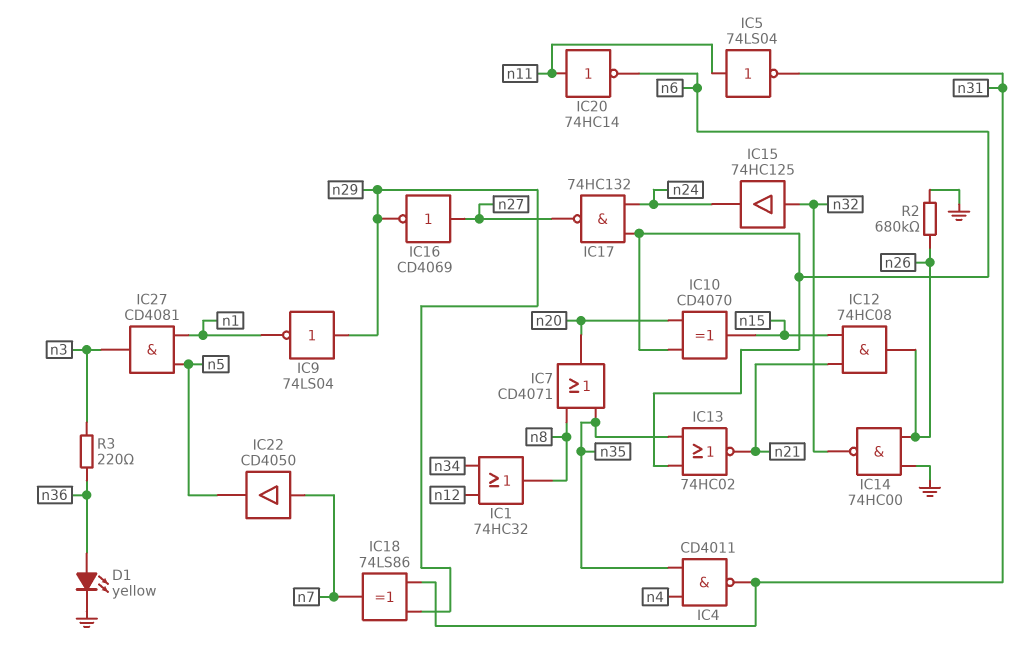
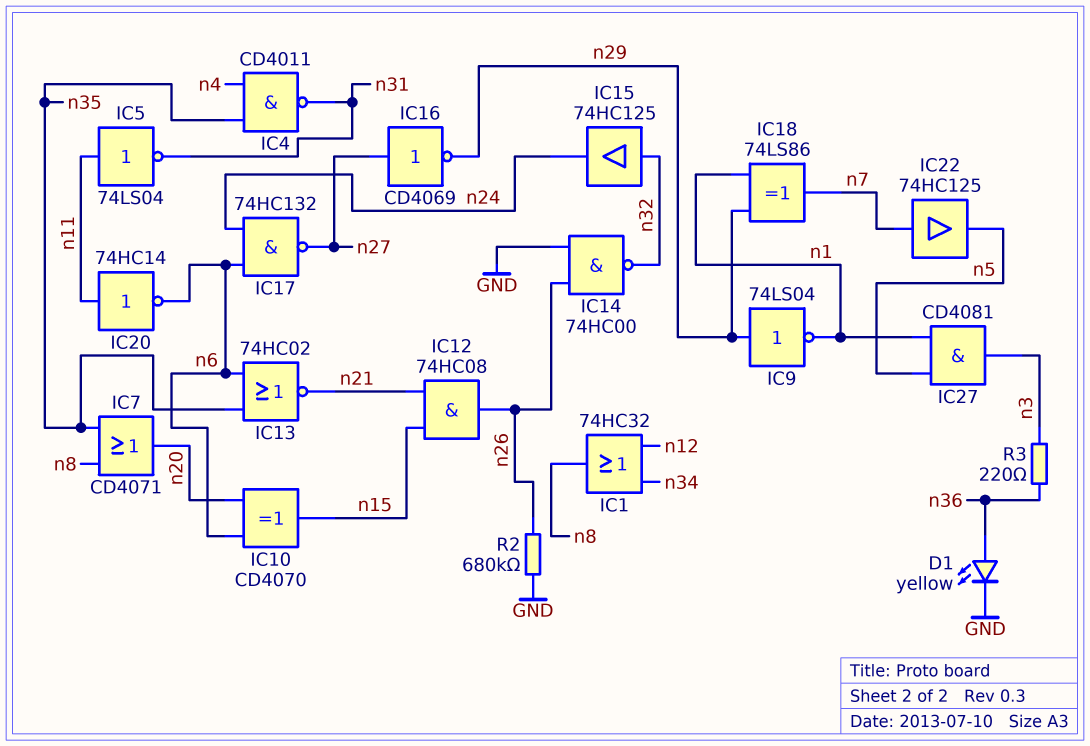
IC18: XOR 74LS86 (in n29, in n31, out n7) -> XOR 74LS86 (in n1, in n29, out n7)
IC22: buffer CD4050 (in n7, out n5) -> buffer 74HC125 (in n7, out n5)

